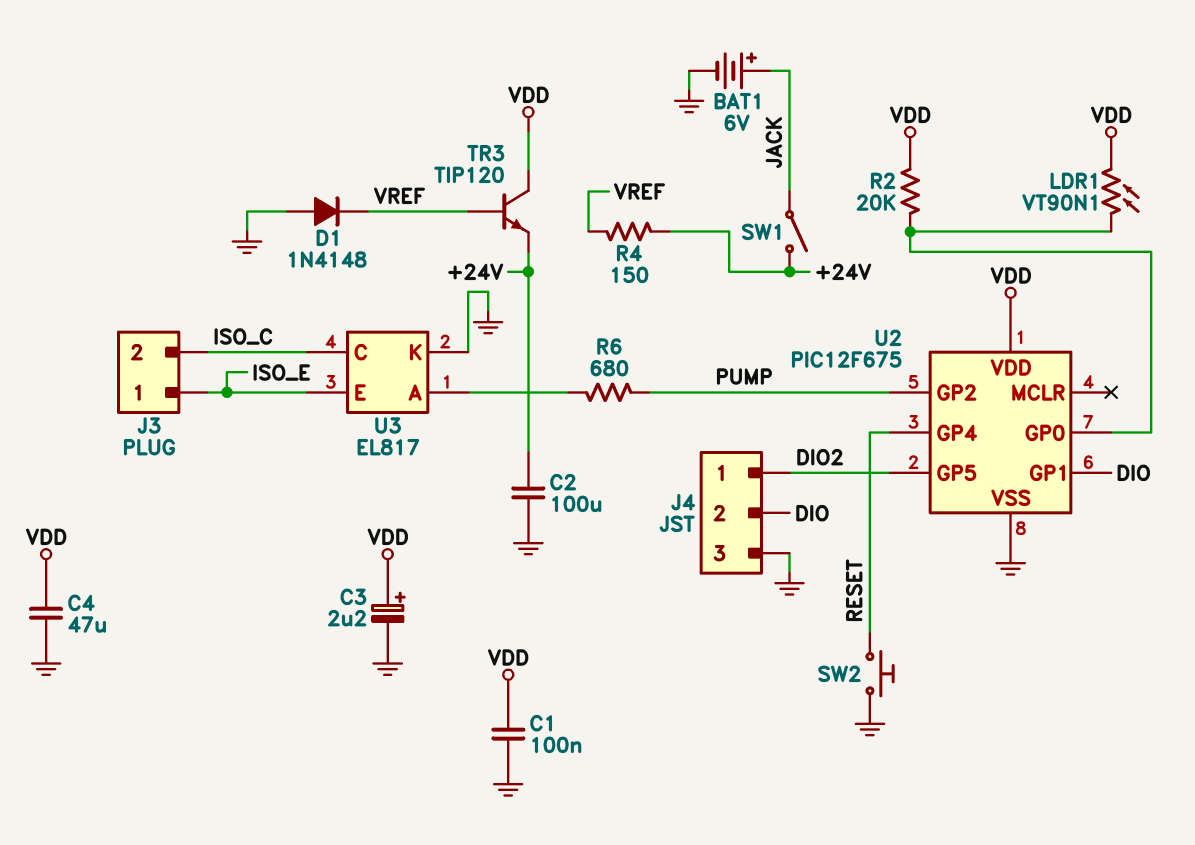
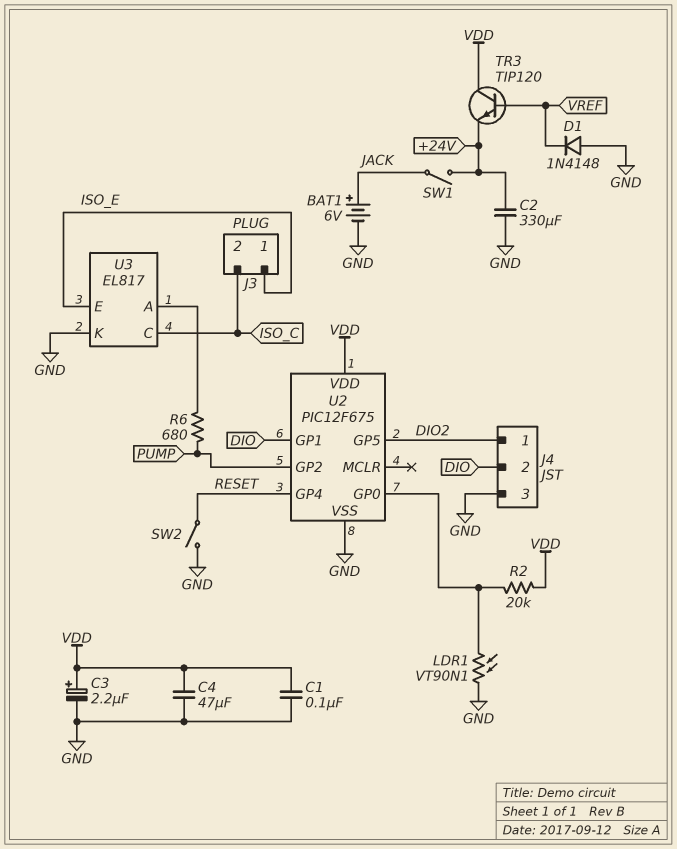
C2: 100uF (+24V, GND) -> 330uF (+24V, GND)
LDR1: VT90N1 (U2/GP0, VDD) -> VT90N1 (GND, U2/GP0)
R4: 150 (+24V, VREF) -> none
SW2: button (GND, RESET) -> switch (GND, RESET)

